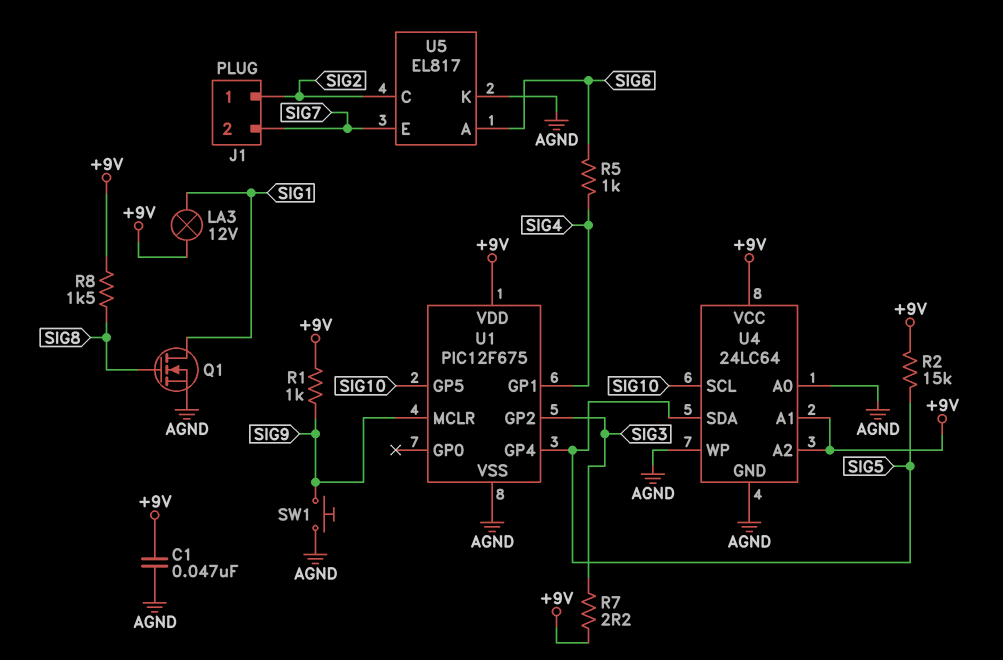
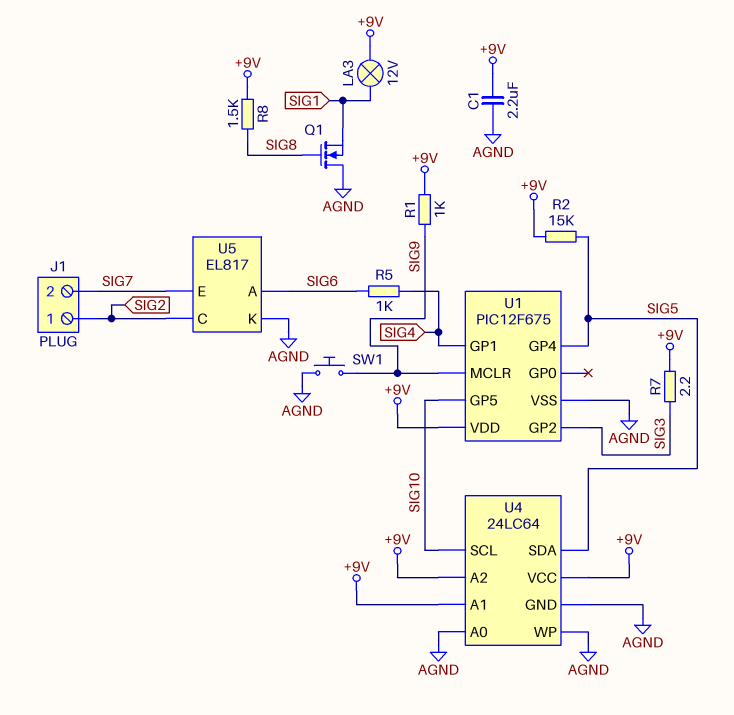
C1: 47nF (+9V, AGND) -> 2.2uF (+9V, AGND)
Q1: NMOS (G SIG8, D SIG1, S AGND) -> NMOS (G SIG8, D AGND, S SIG1)

